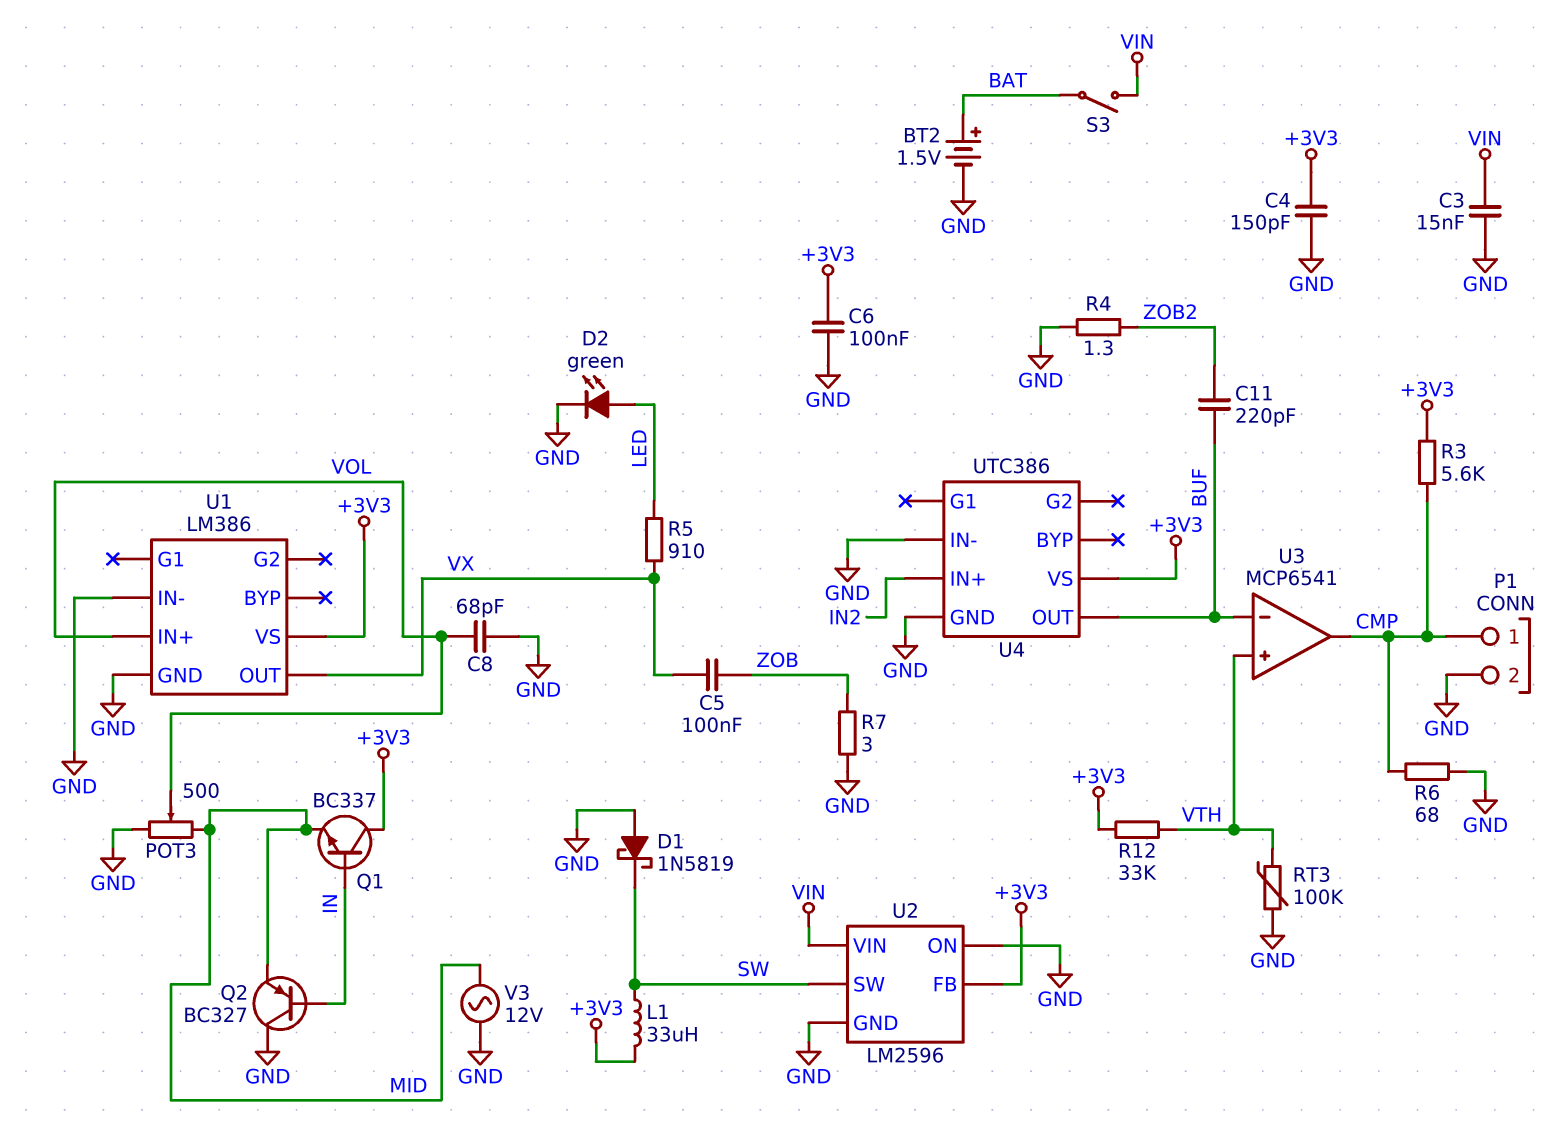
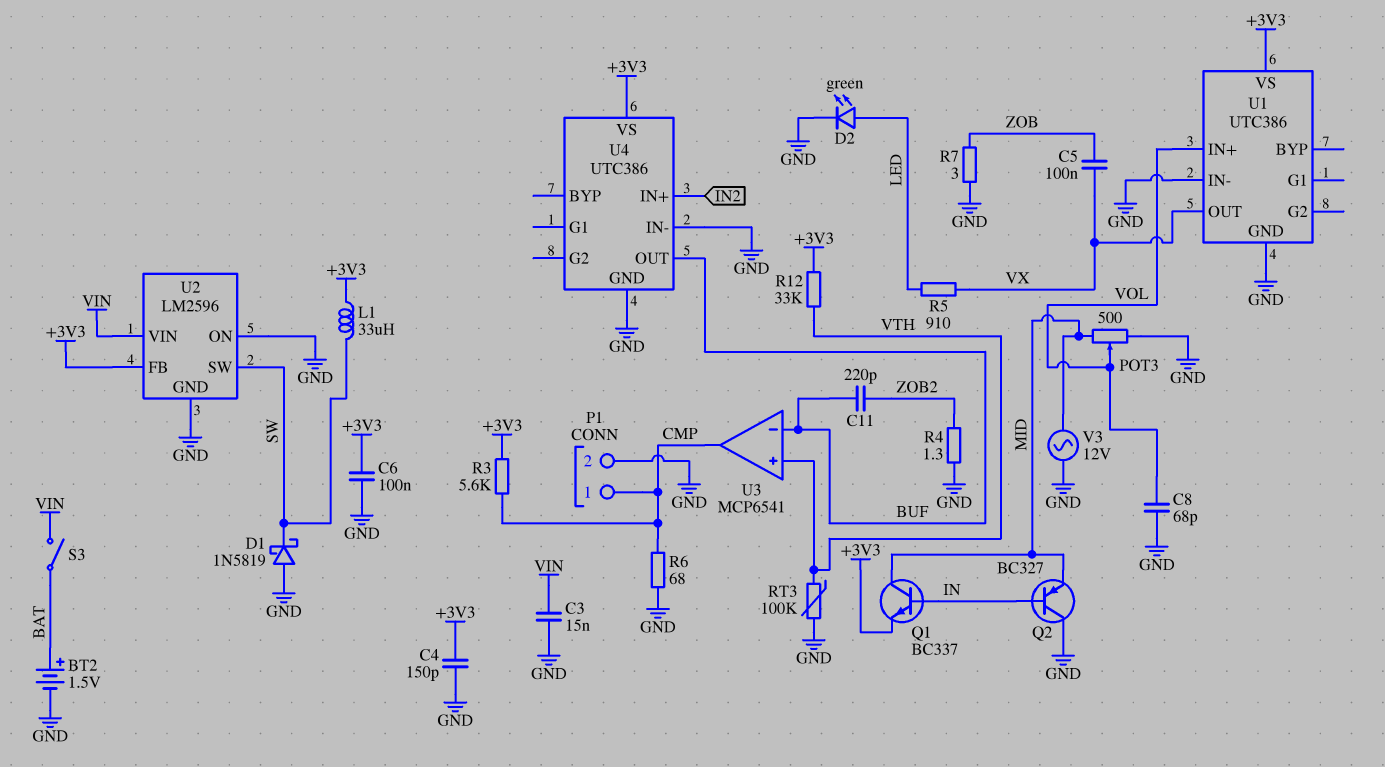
Q1: NPN BC337 (B IN, C +3V3, E MID) -> NPN BC337 (B IN, C MID, E +3V3)
U1: LM386 -> UTC386

